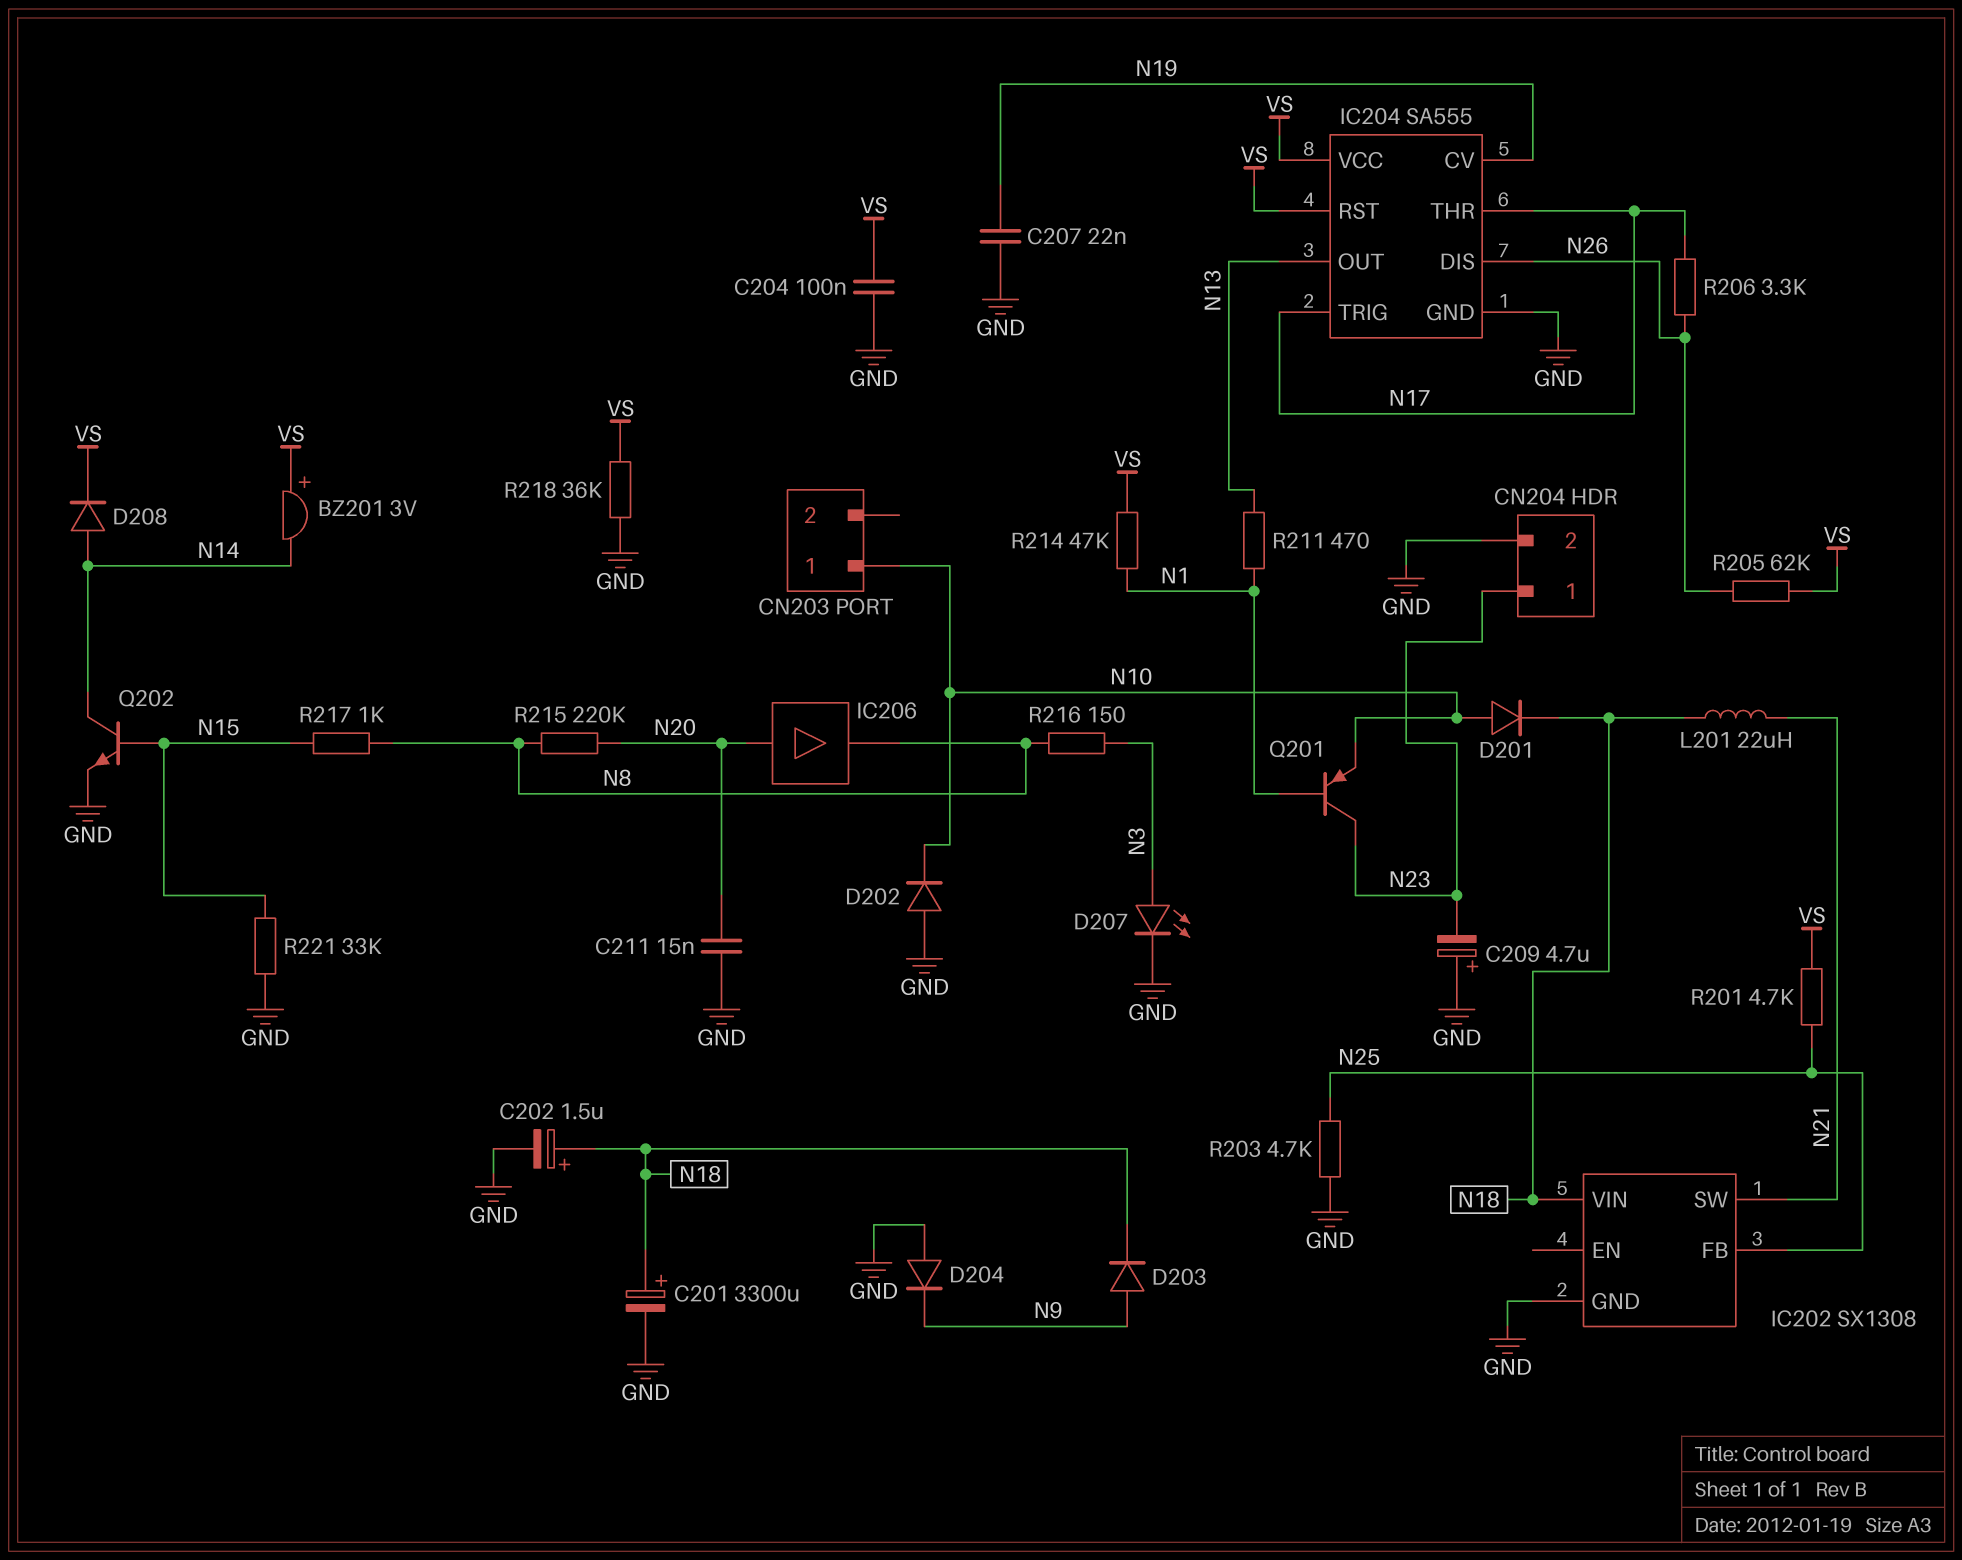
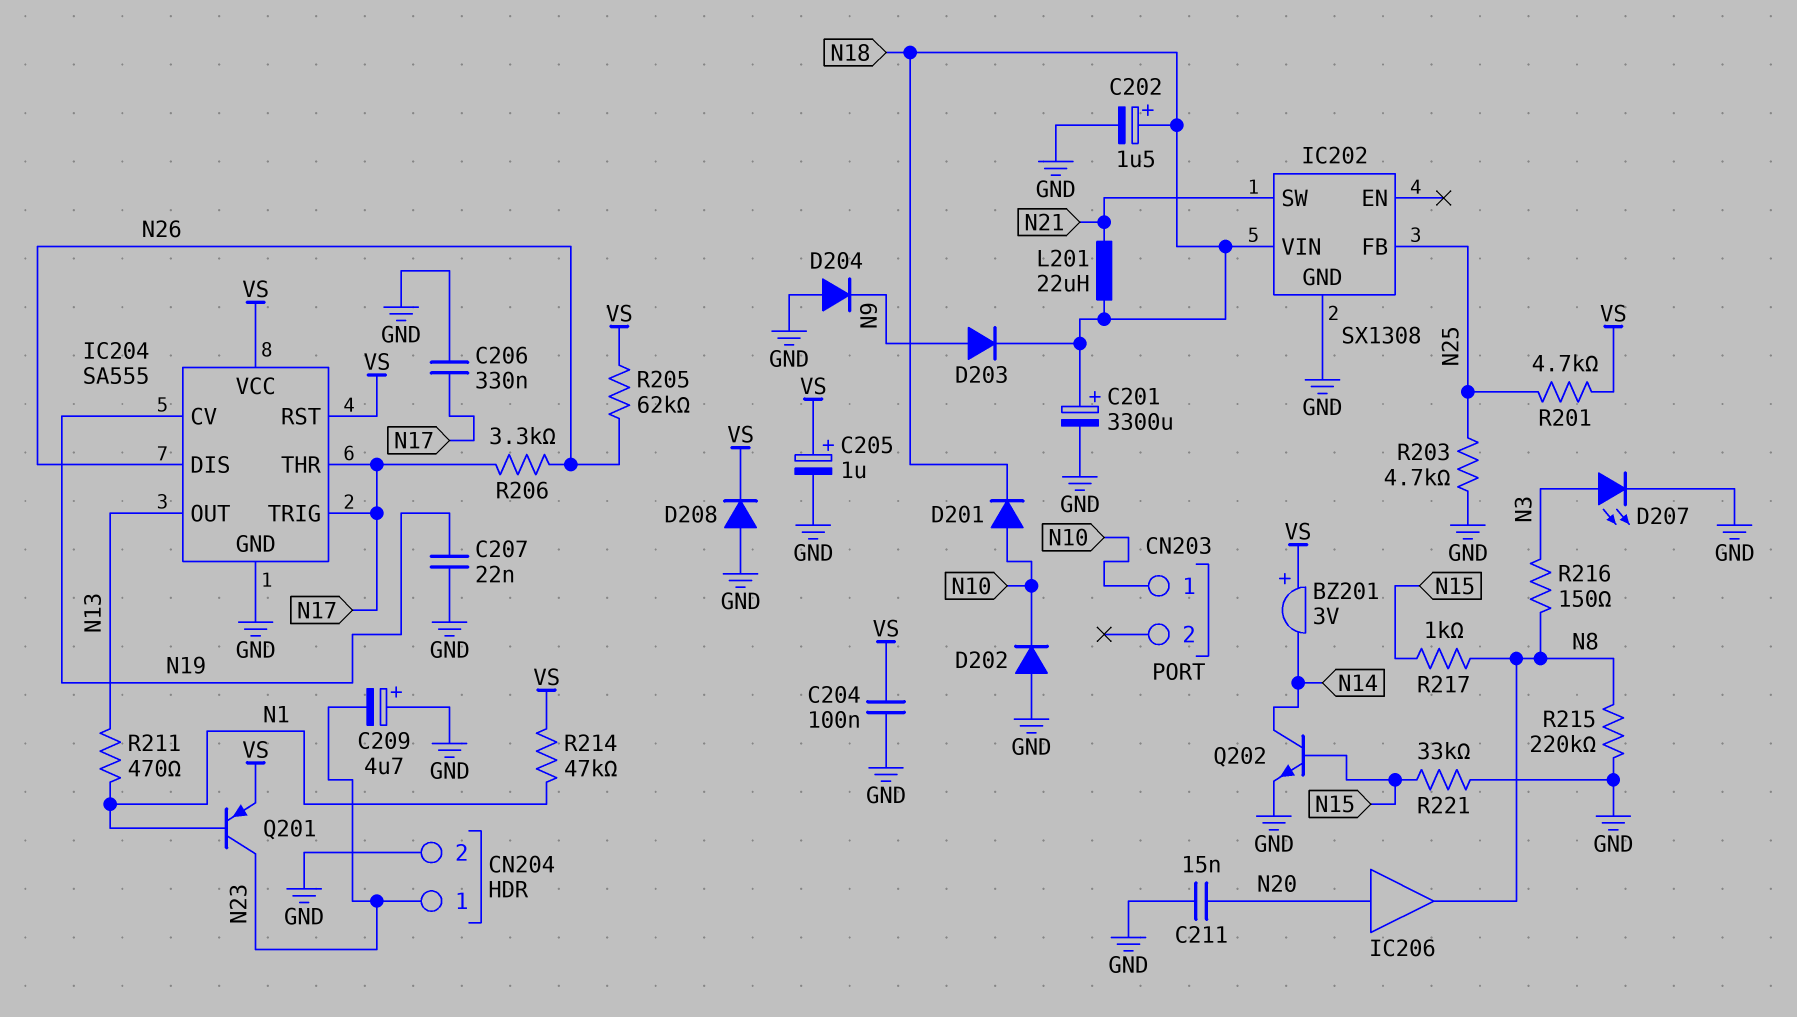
C205: none -> 1uF (plus VS, minus GND)
C206: none -> 330nF (GND, N17)
D208: diode (A N14, K VS) -> diode (A GND, K VS)
Q201: PNP (B N1, C N23, E N10) -> PNP (B N1, C N23, E VS)
R215: 220k (N8, N20) -> 220k (GND, N8)
R218: 36k (GND, VS) -> none

